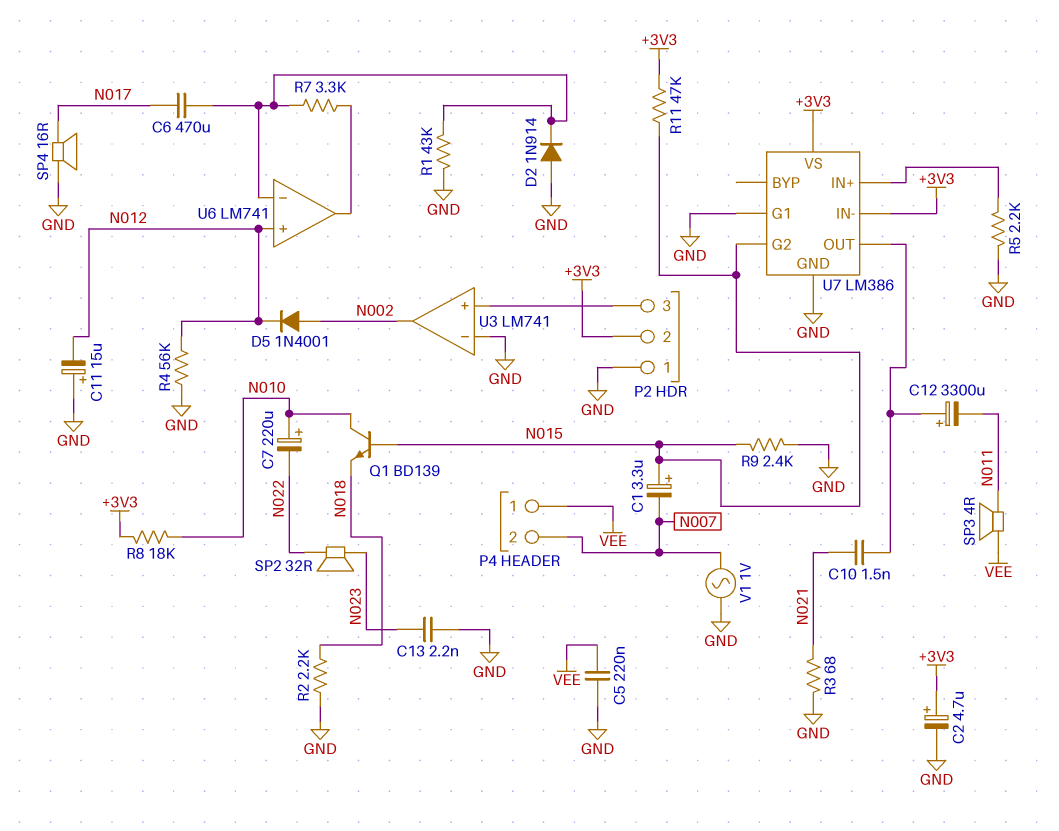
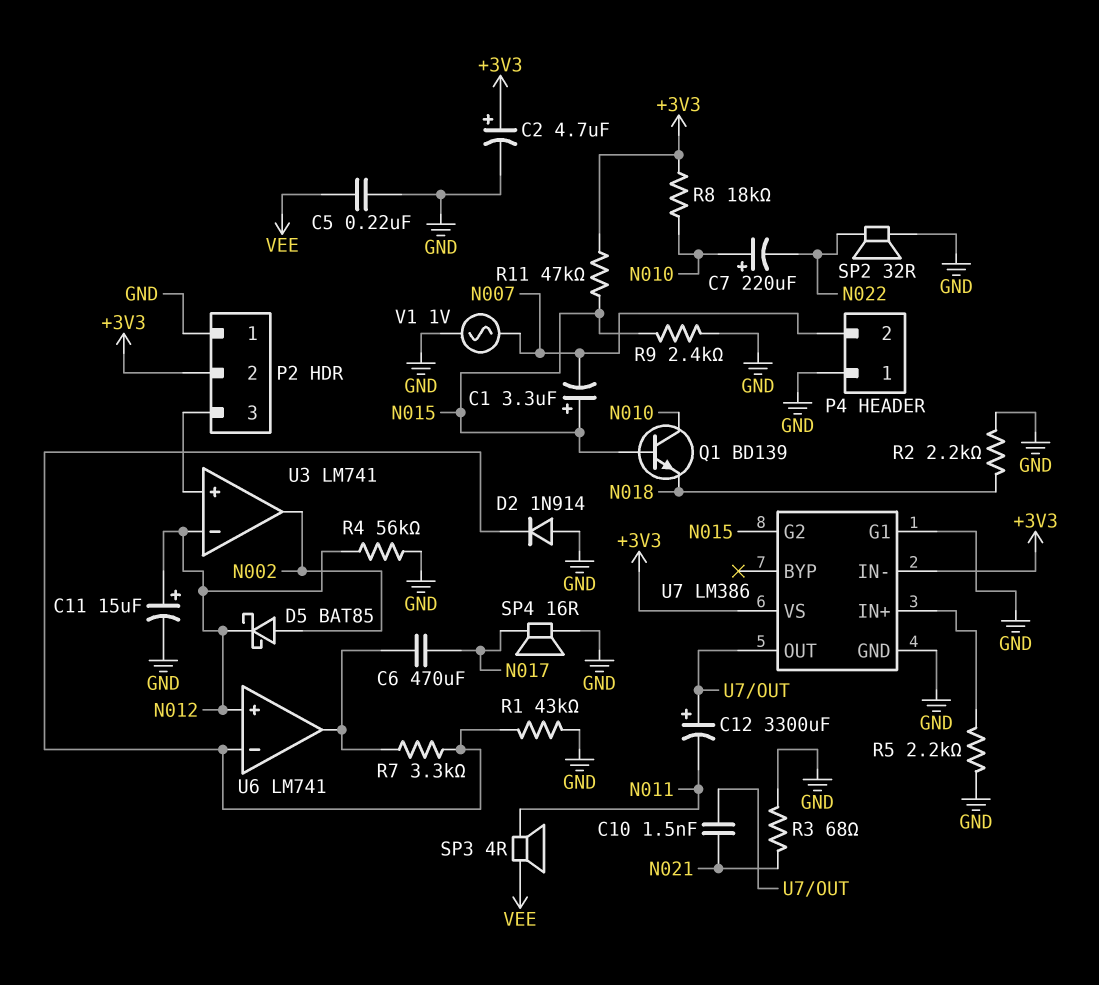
C6: 470uF (N017, U6/in-) -> 470uF (N017, U6/out)
C11: 15uF (plus GND, minus N012) -> 15uF (plus N012, minus GND)
C13: 2.2nF (GND, N023) -> none
D5: diode 1N4001 (A N002, K N012) -> schottky BAT85 (A N002, K N012)
P4 pin 1: VEE -> GND
SP2: speaker 32R (N022, N023) -> speaker 32R (GND, N022)
U3 pin in-: GND -> N012

